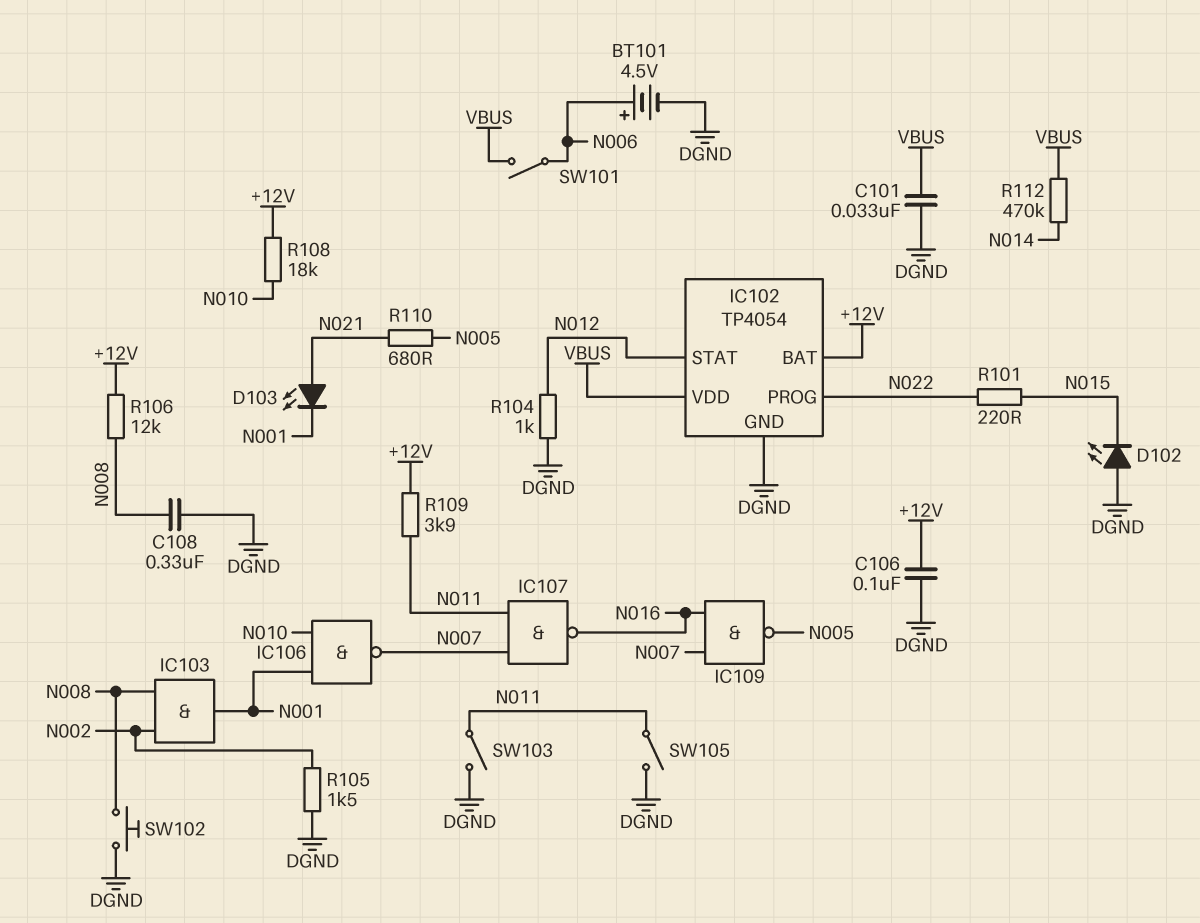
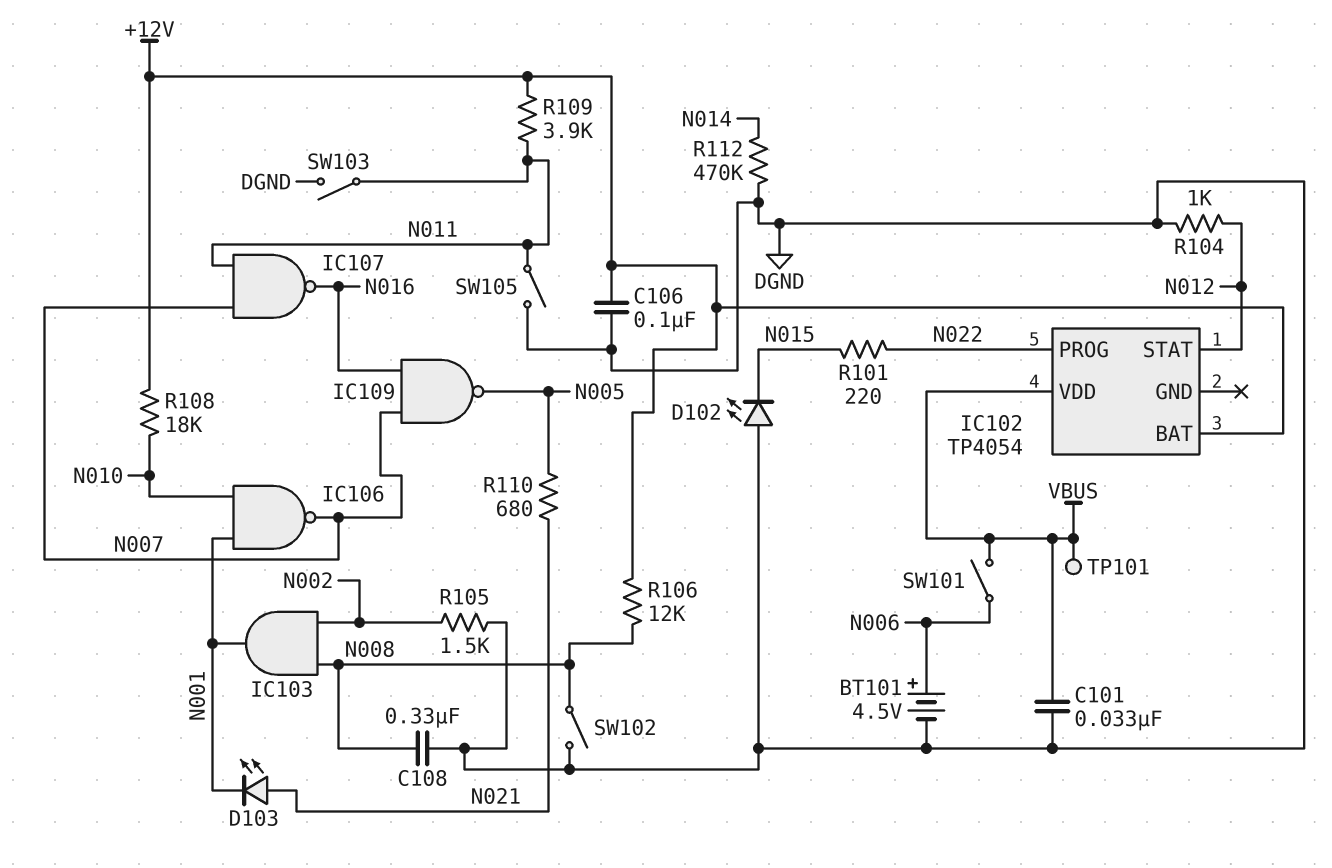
IC102 pin GND: DGND -> none
R112: 470k (N014, VBUS) -> 470k (DGND, N014)
SW102: button (DGND, N008) -> switch (DGND, N008)
TP101: none -> test point (VBUS)

